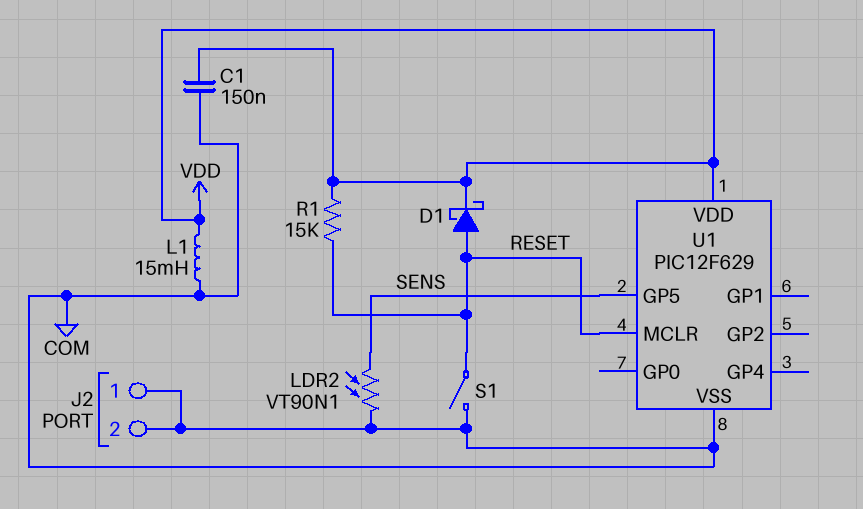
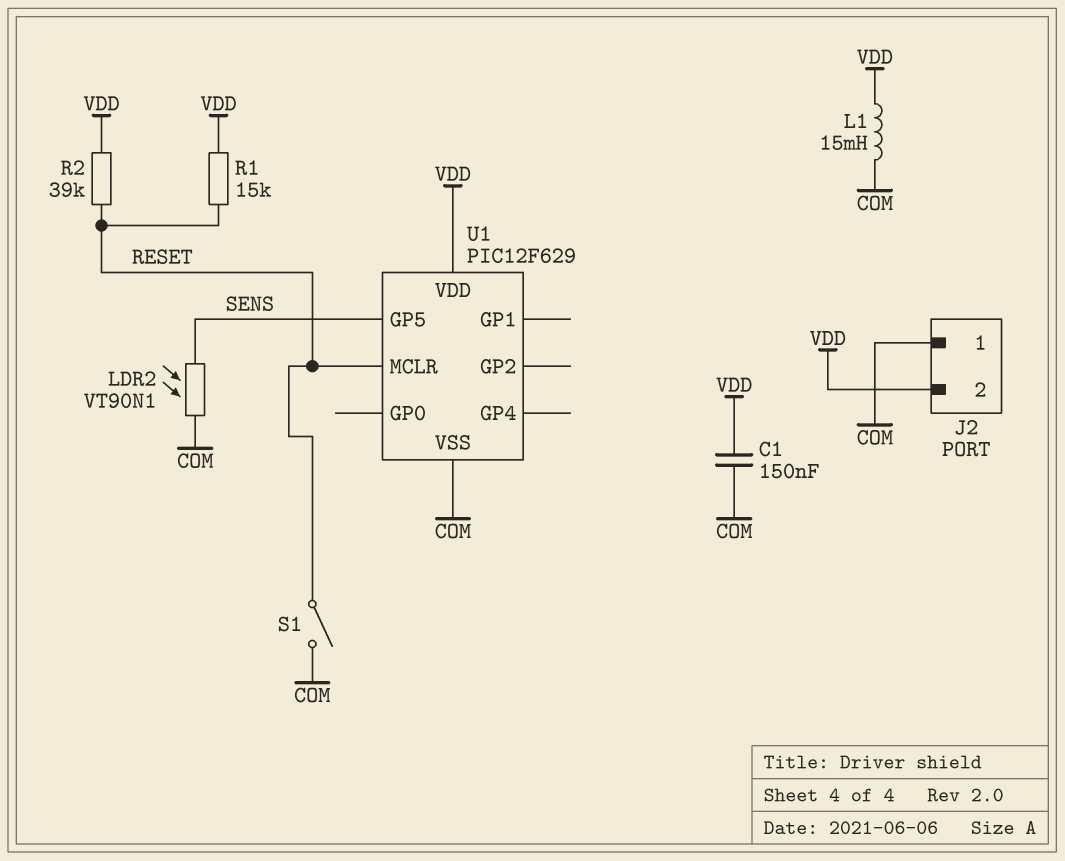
D1: schottky (A RESET, K VDD) -> none
J2 pin 2: COM -> VDD
R2: none -> 39k (RESET, VDD)

